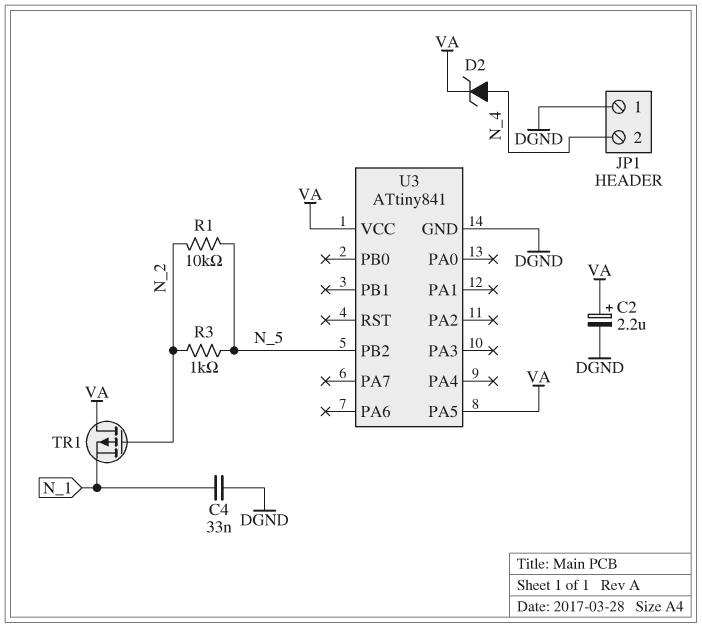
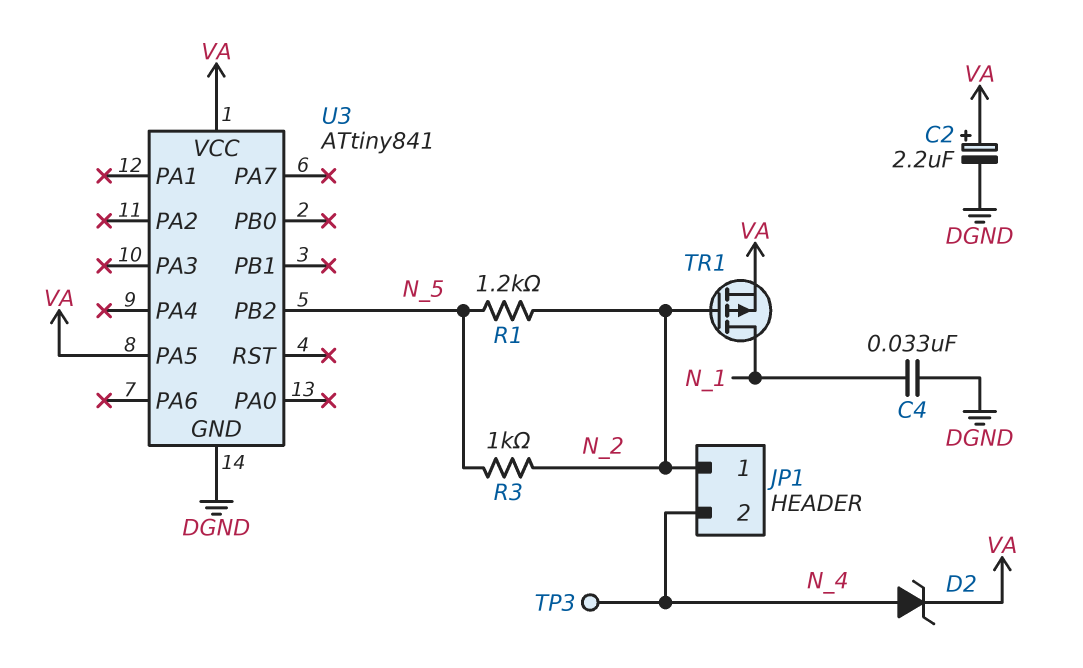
JP1 pin 1: DGND -> N_2
R1: 10k (N_2, N_5) -> 1.2k (N_2, N_5)
TP3: none -> test point (N_4)
TR1: PMOS (G N_2, D VA, S N_1) -> PMOS (G N_2, D N_1, S VA)

